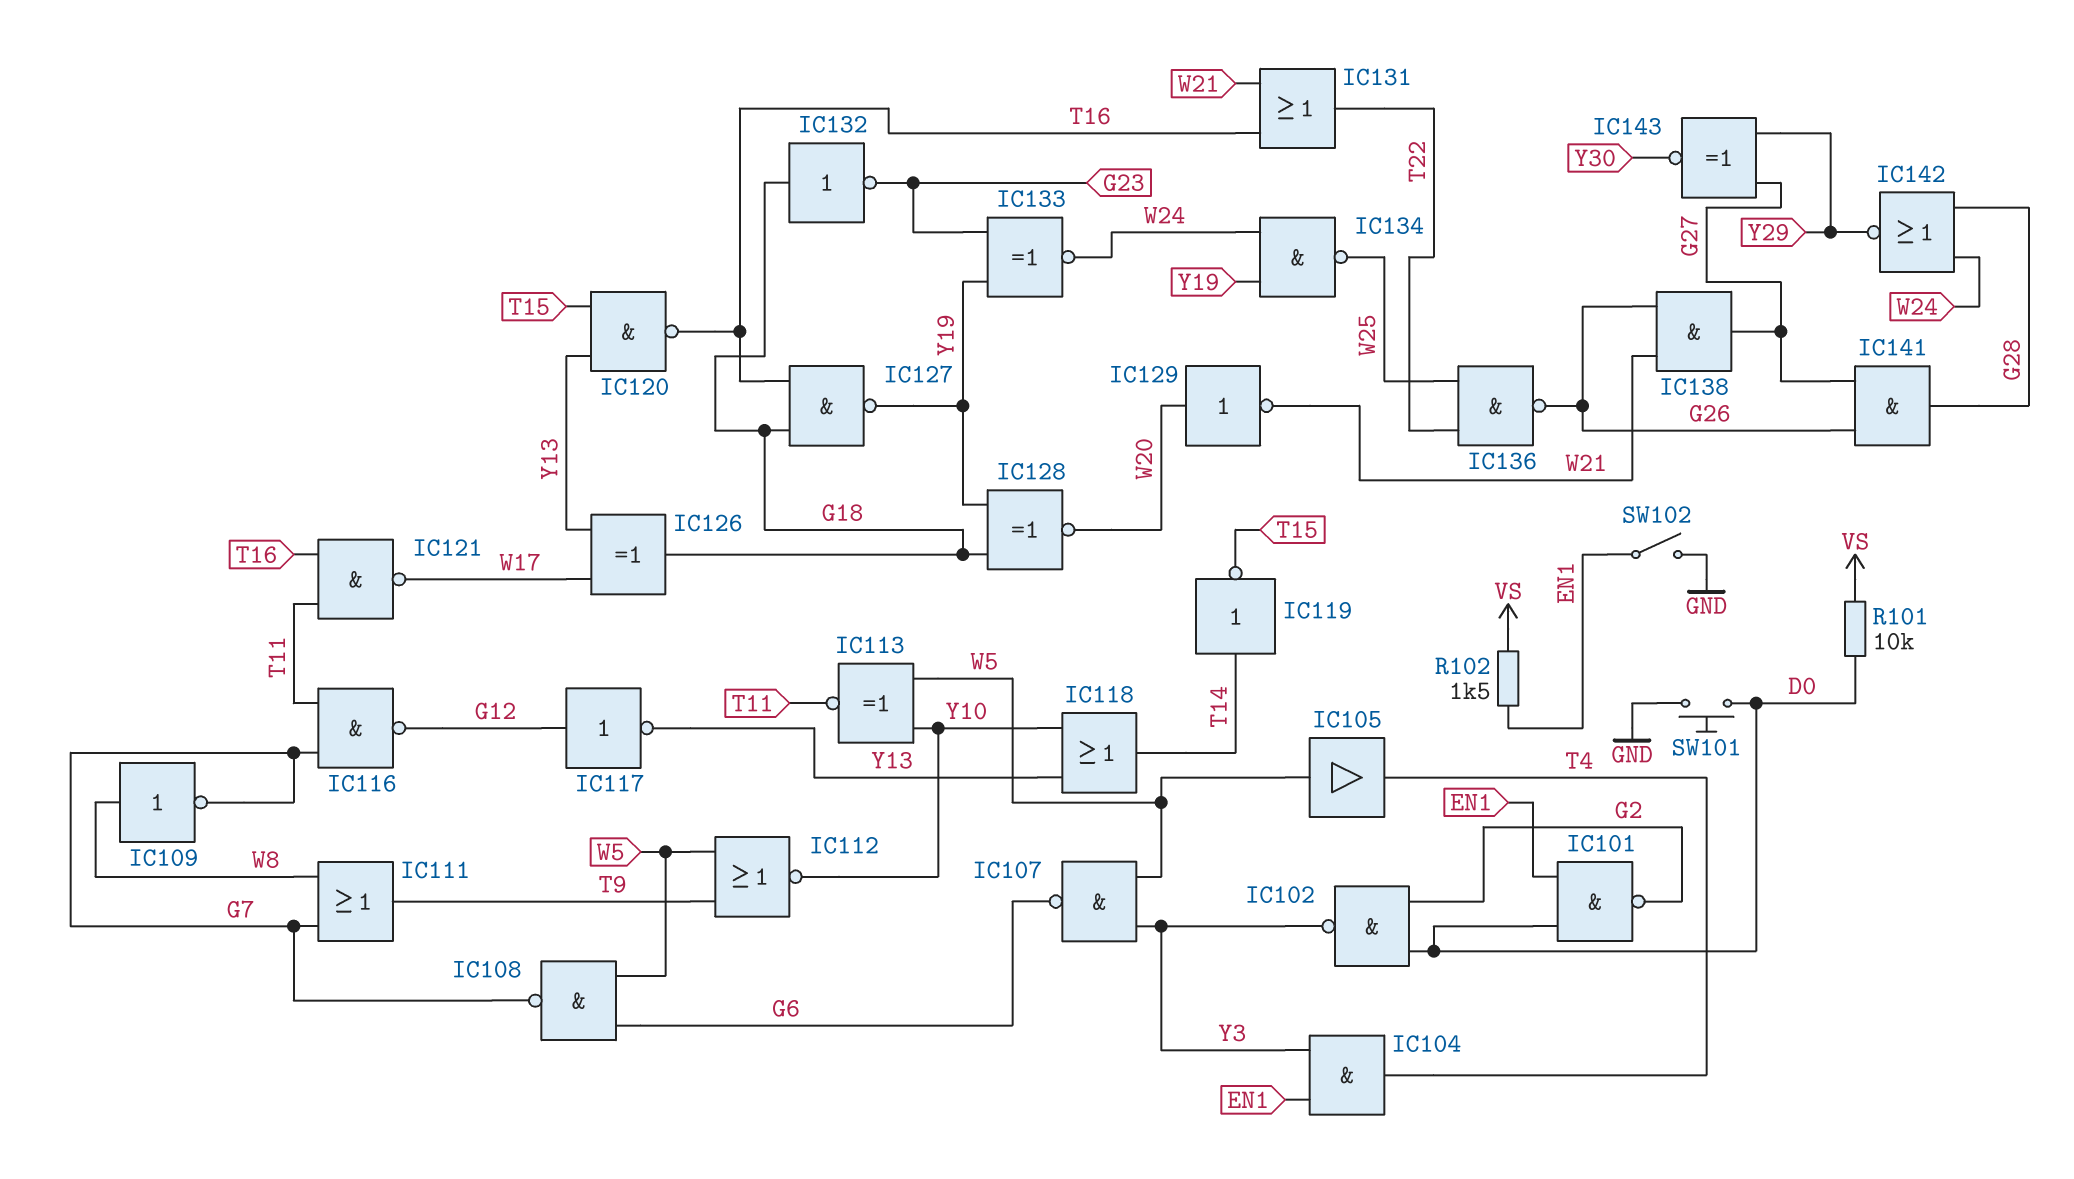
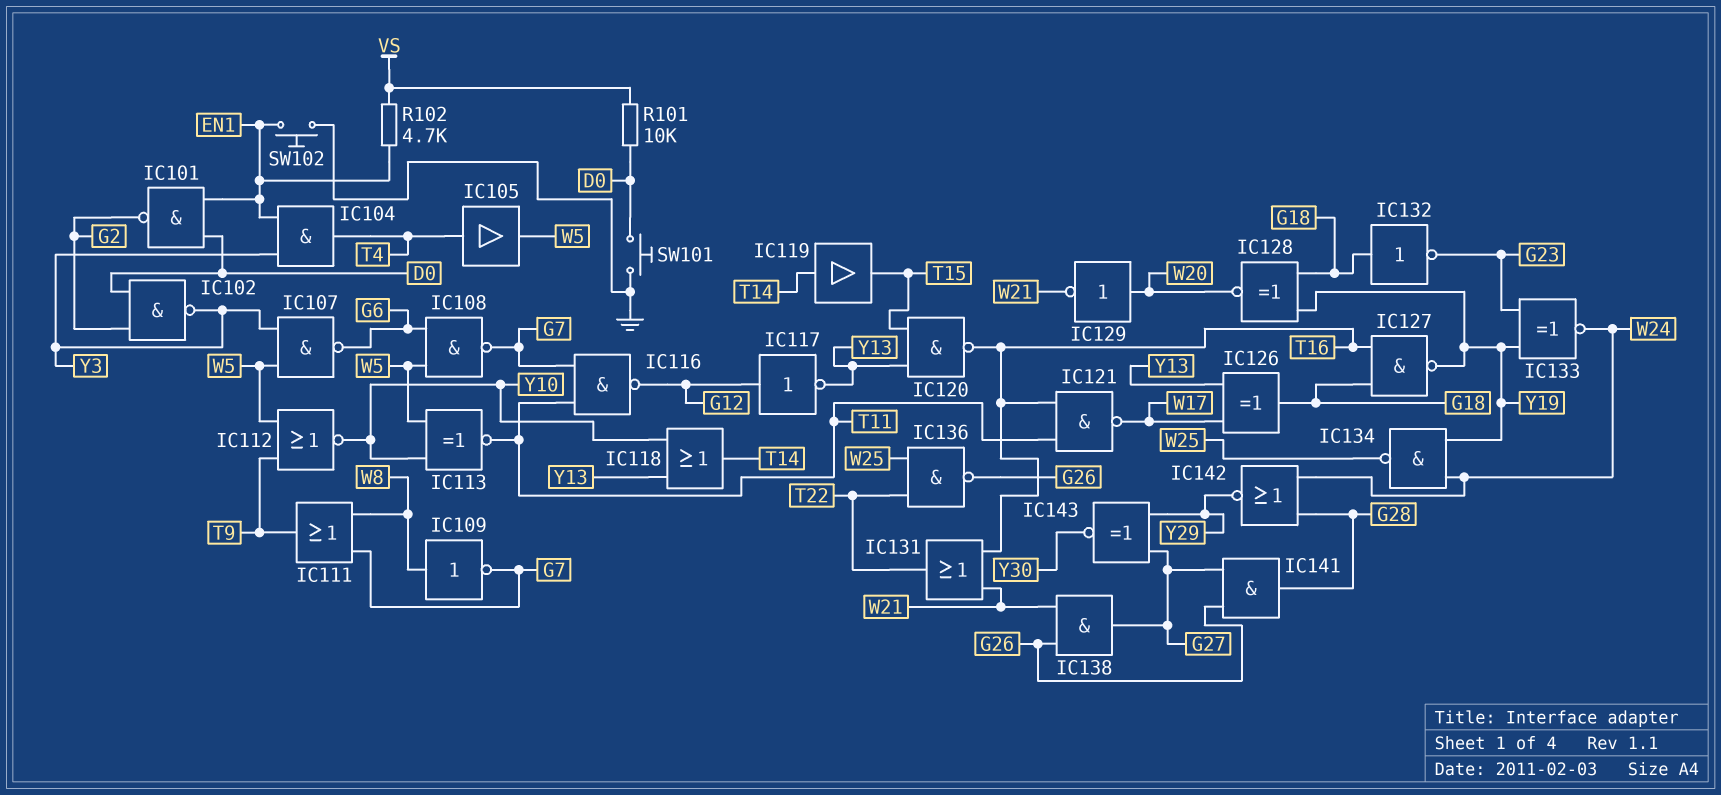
IC105: buffer (in W5, out T4) -> buffer (in T4, out W5)
IC119: NOT (in T14, out T15) -> buffer (in T14, out T15)
R102: 1.5k (EN1, VS) -> 4.7k (EN1, VS)
SW102: switch (EN1, GND) -> button (EN1, GND)

